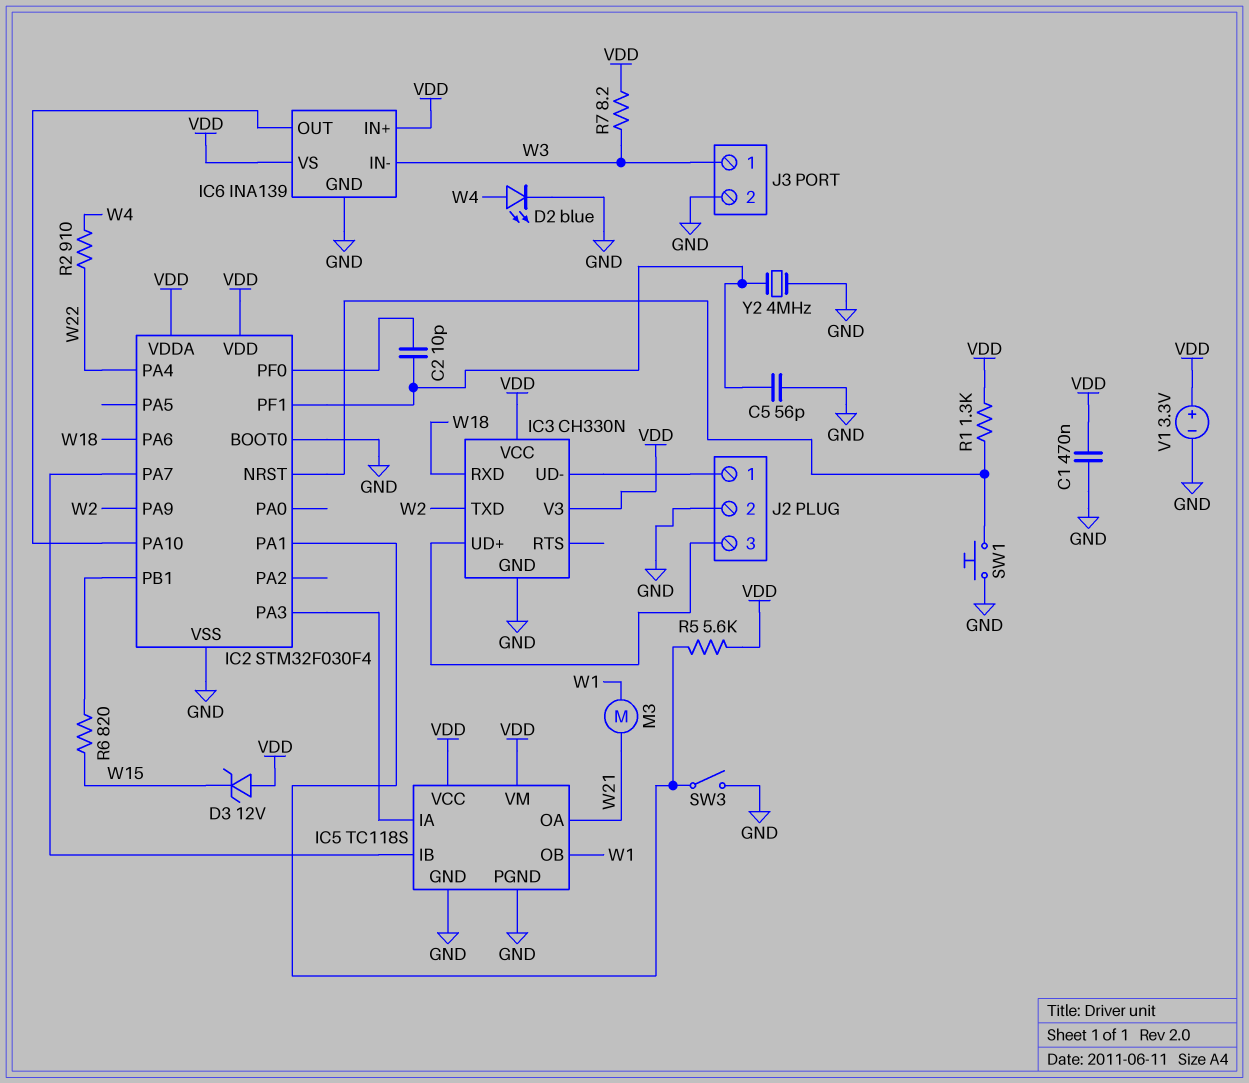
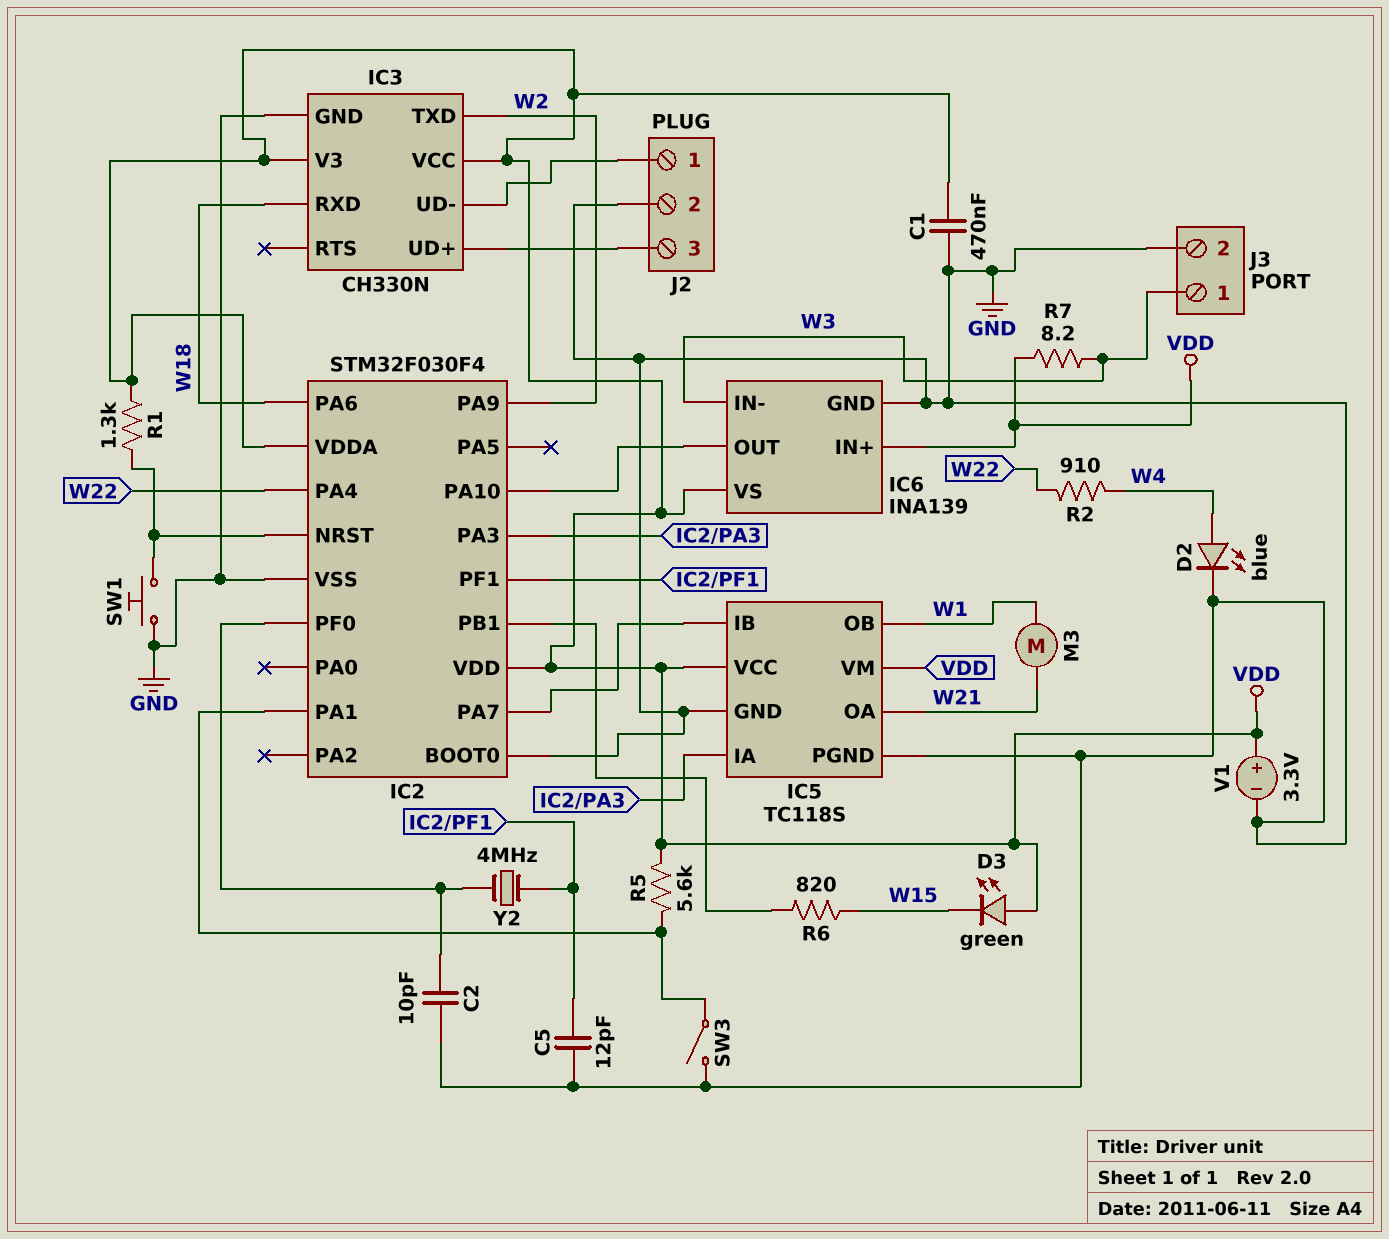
C2: 10pF (IC2/PF0, IC2/PF1) -> 10pF (GND, IC2/PF0)
C5: 56pF (GND, IC2/PF1) -> 12pF (GND, IC2/PF1)
D3: zener 12V (A VDD, K W15) -> LED green (A VDD, K W15)
Y2: 4MHz (GND, IC2/PF1) -> 4MHz (IC2/PF0, IC2/PF1)

